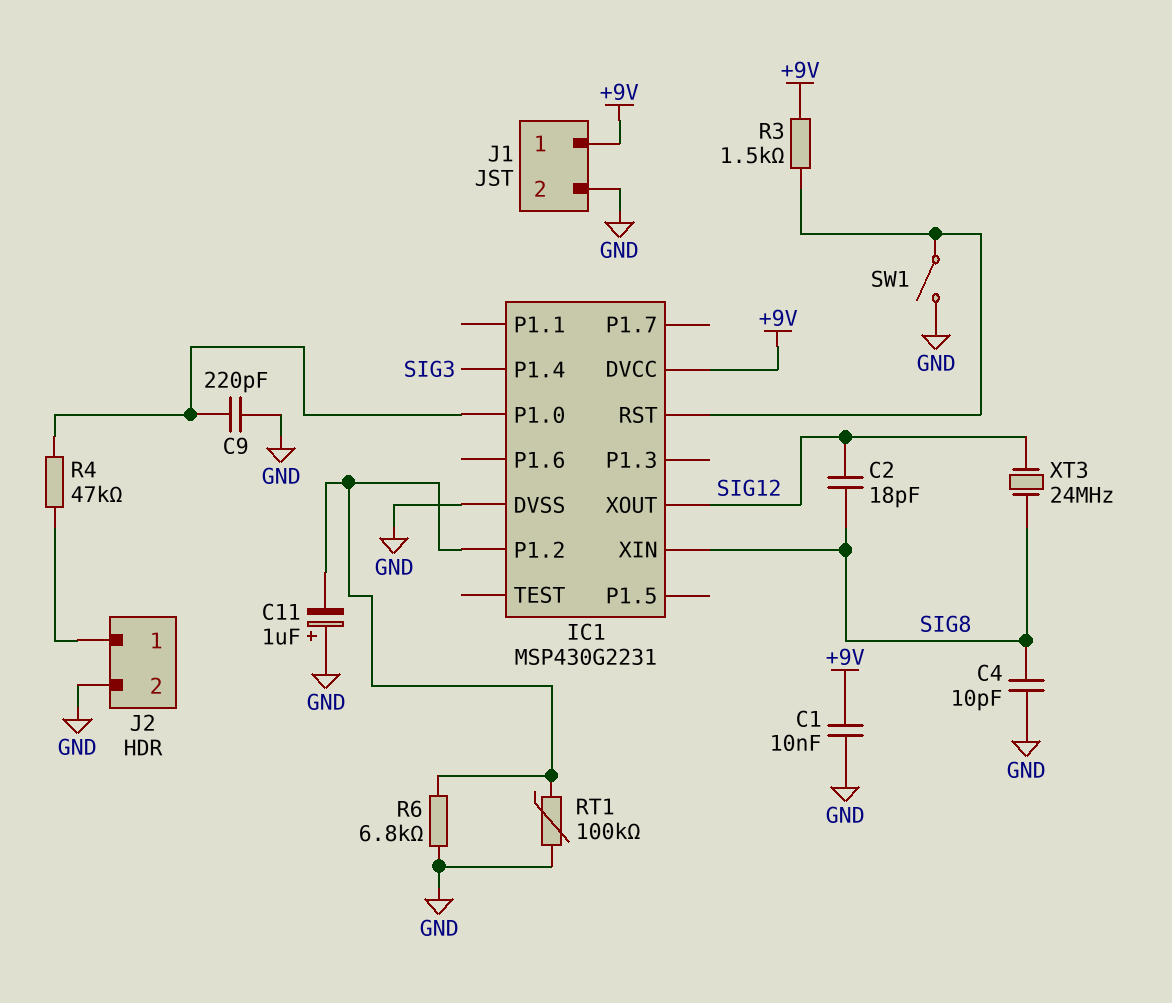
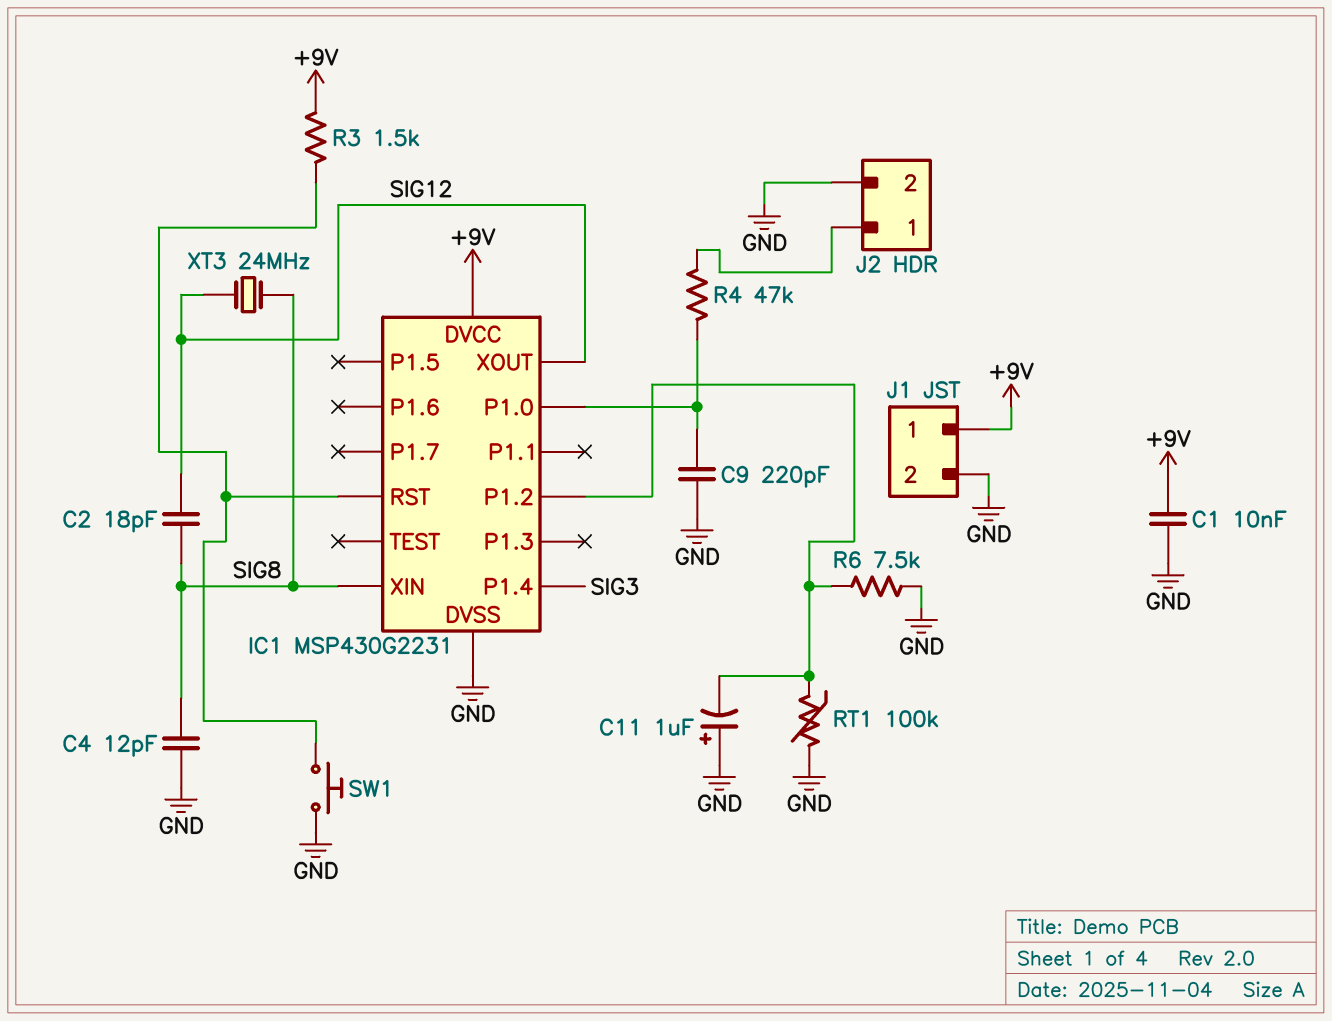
C4: 10pF (GND, SIG8) -> 12pF (GND, SIG8)
R6: 6.8k (GND, IC1/P1.2) -> 7.5k (GND, IC1/P1.2)
SW1: switch (GND, IC1/RST) -> button (GND, IC1/RST)

